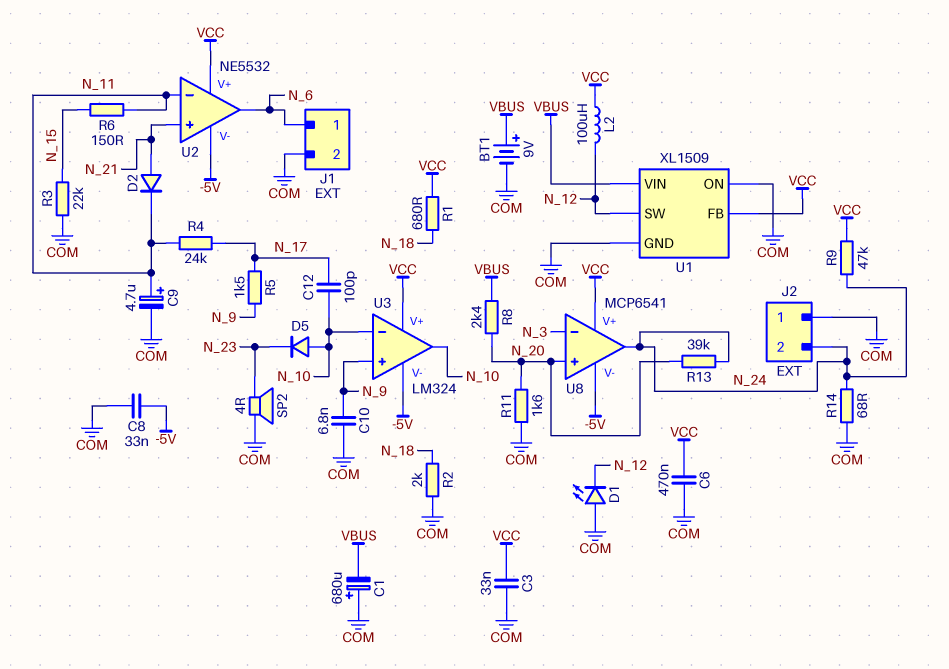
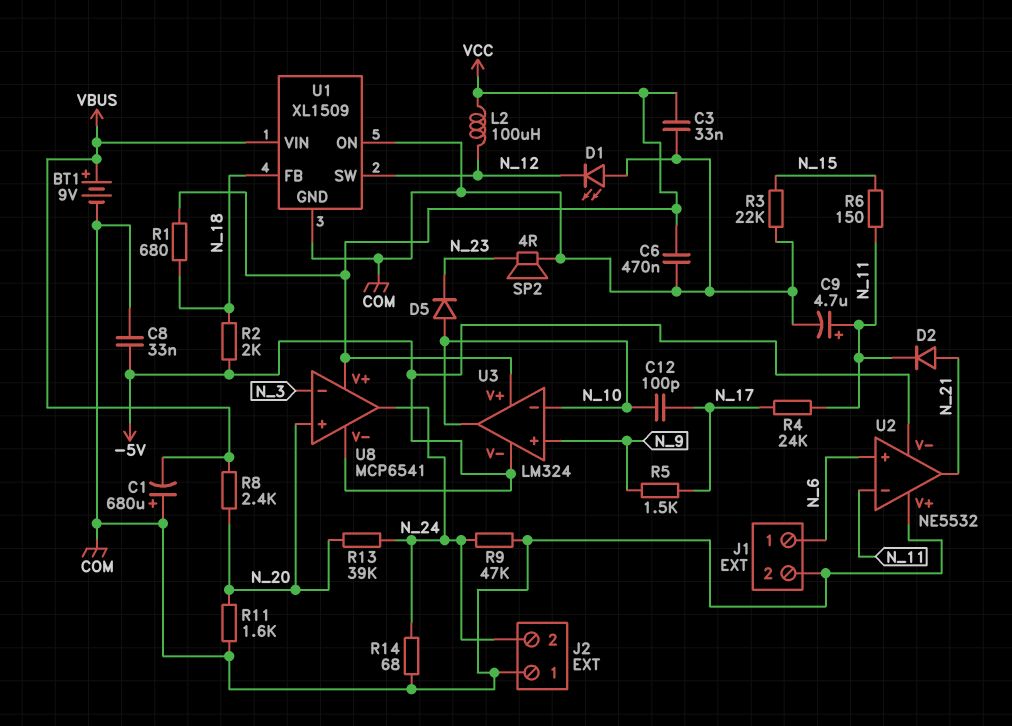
C10: 6.8nF (COM, N_9) -> none
R2: 2k (COM, N_18) -> 2k (-5V, N_18)
R9: 47k (N_24, VCC) -> 47k (COM, N_24)
U1 pin FB: VCC -> N_18
U2 pin V+: VCC -> COM
U2 pin in+: N_21 -> N_6
U2 pin out: N_6 -> N_21

